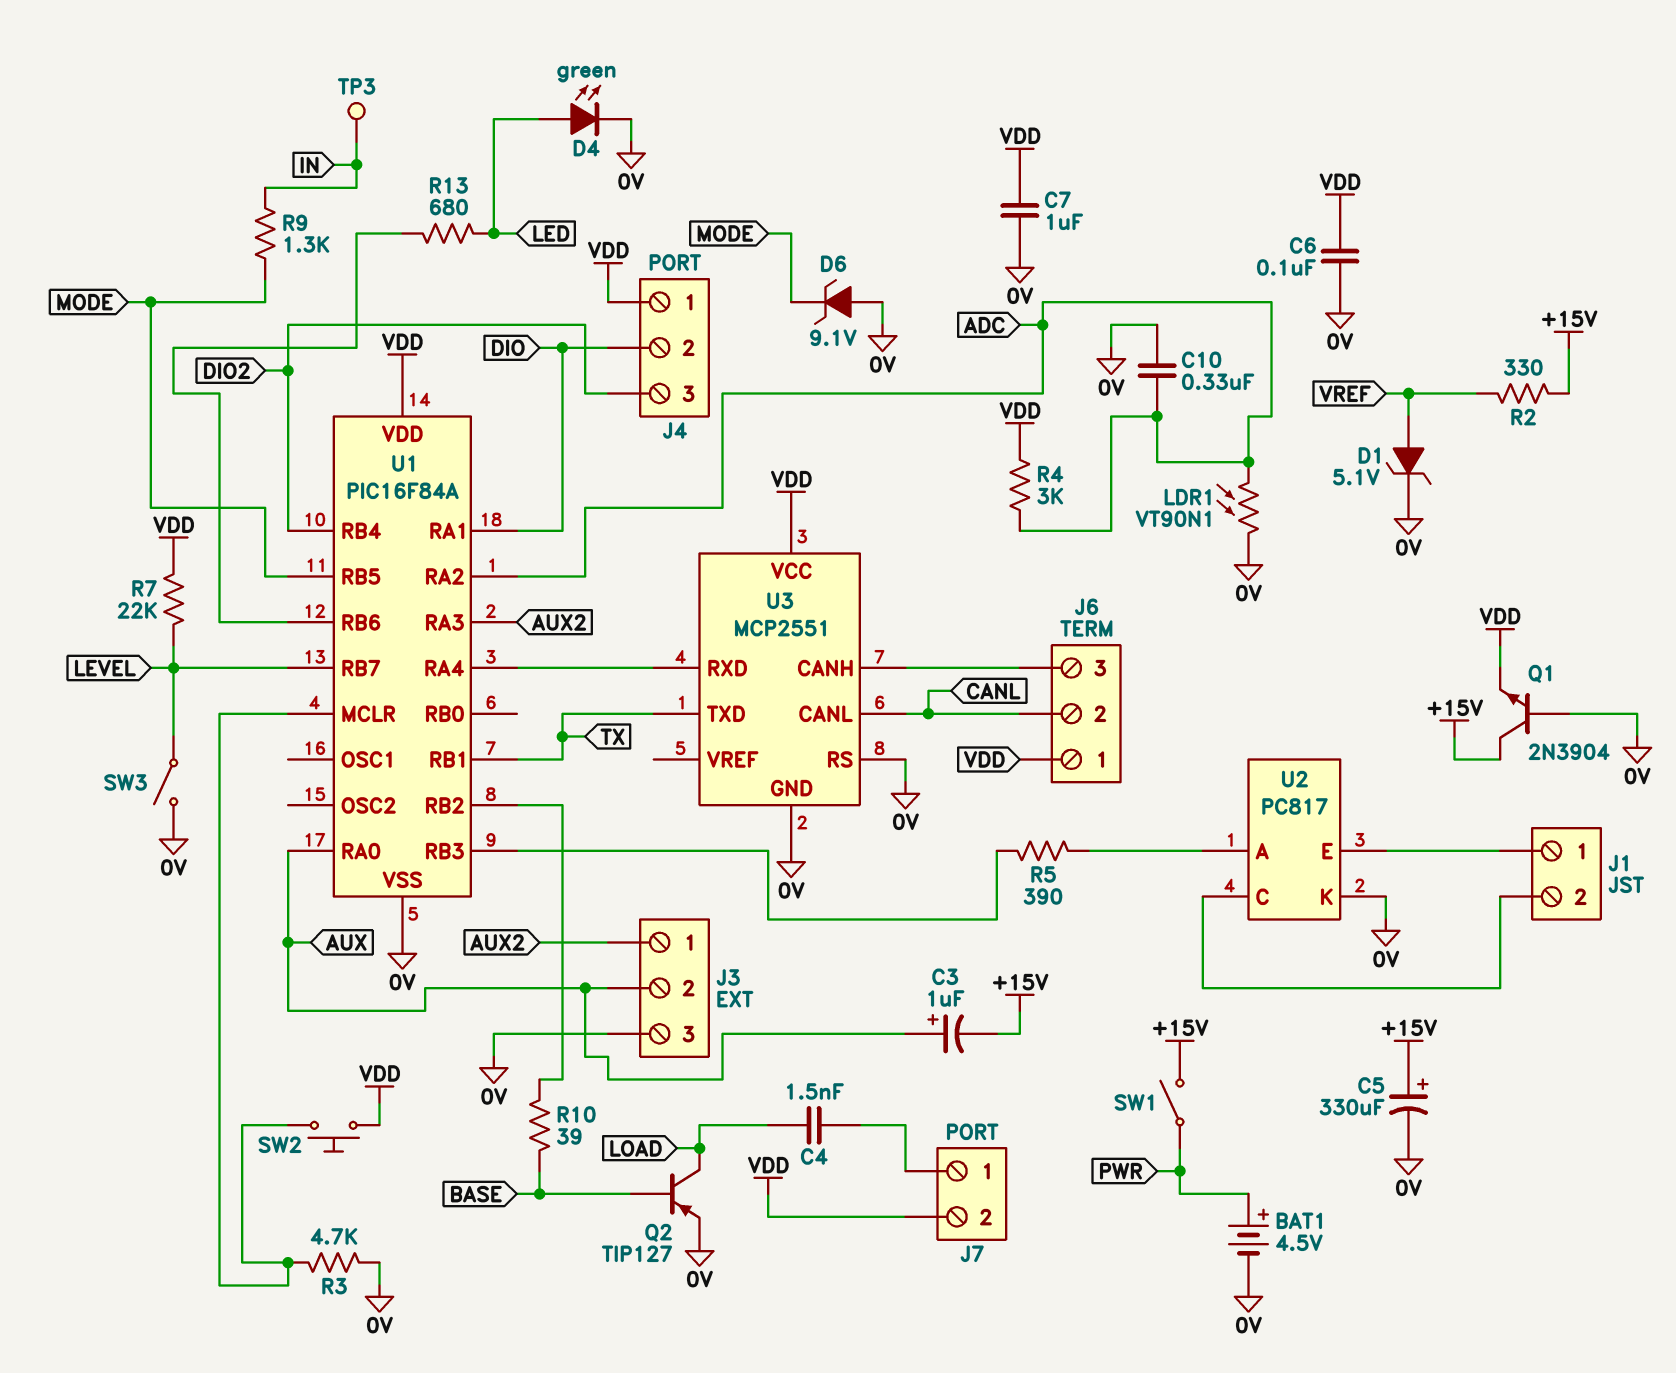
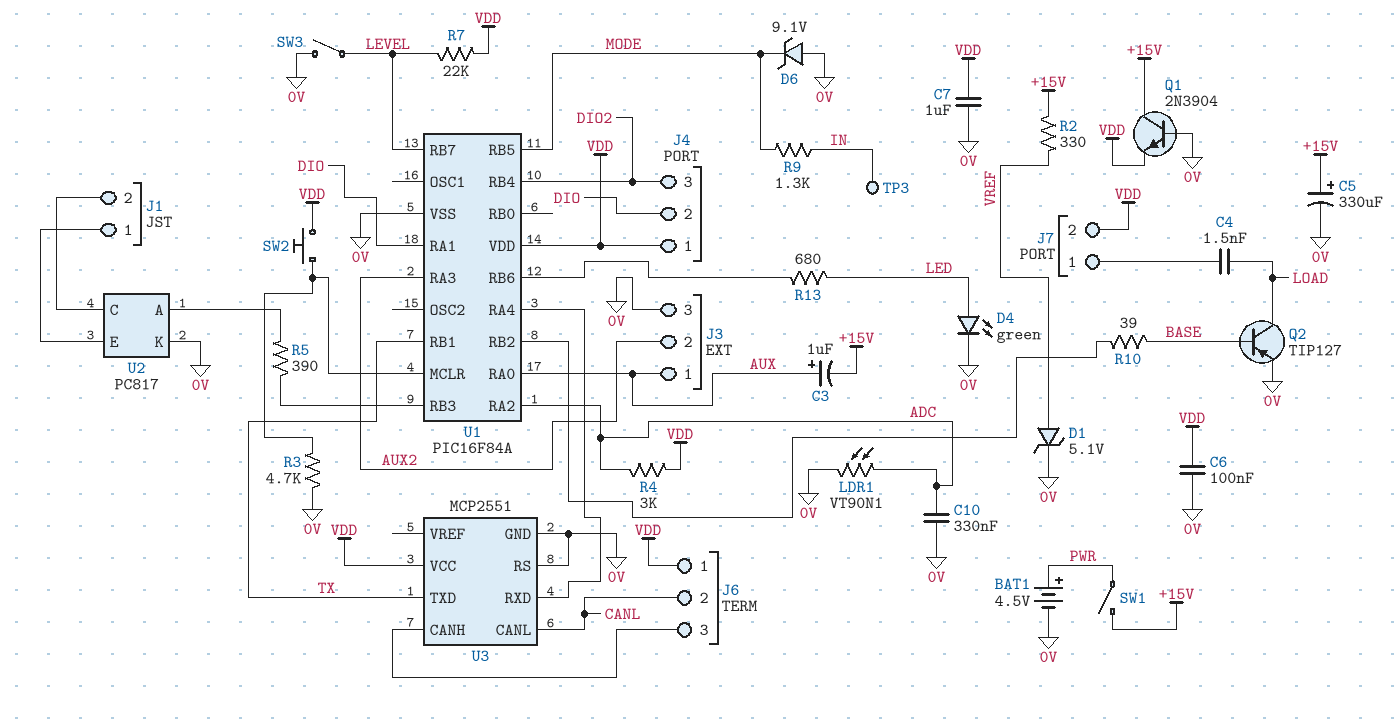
J3 pin 1: AUX2 -> AUX
J3 pin 2: AUX -> AUX2

